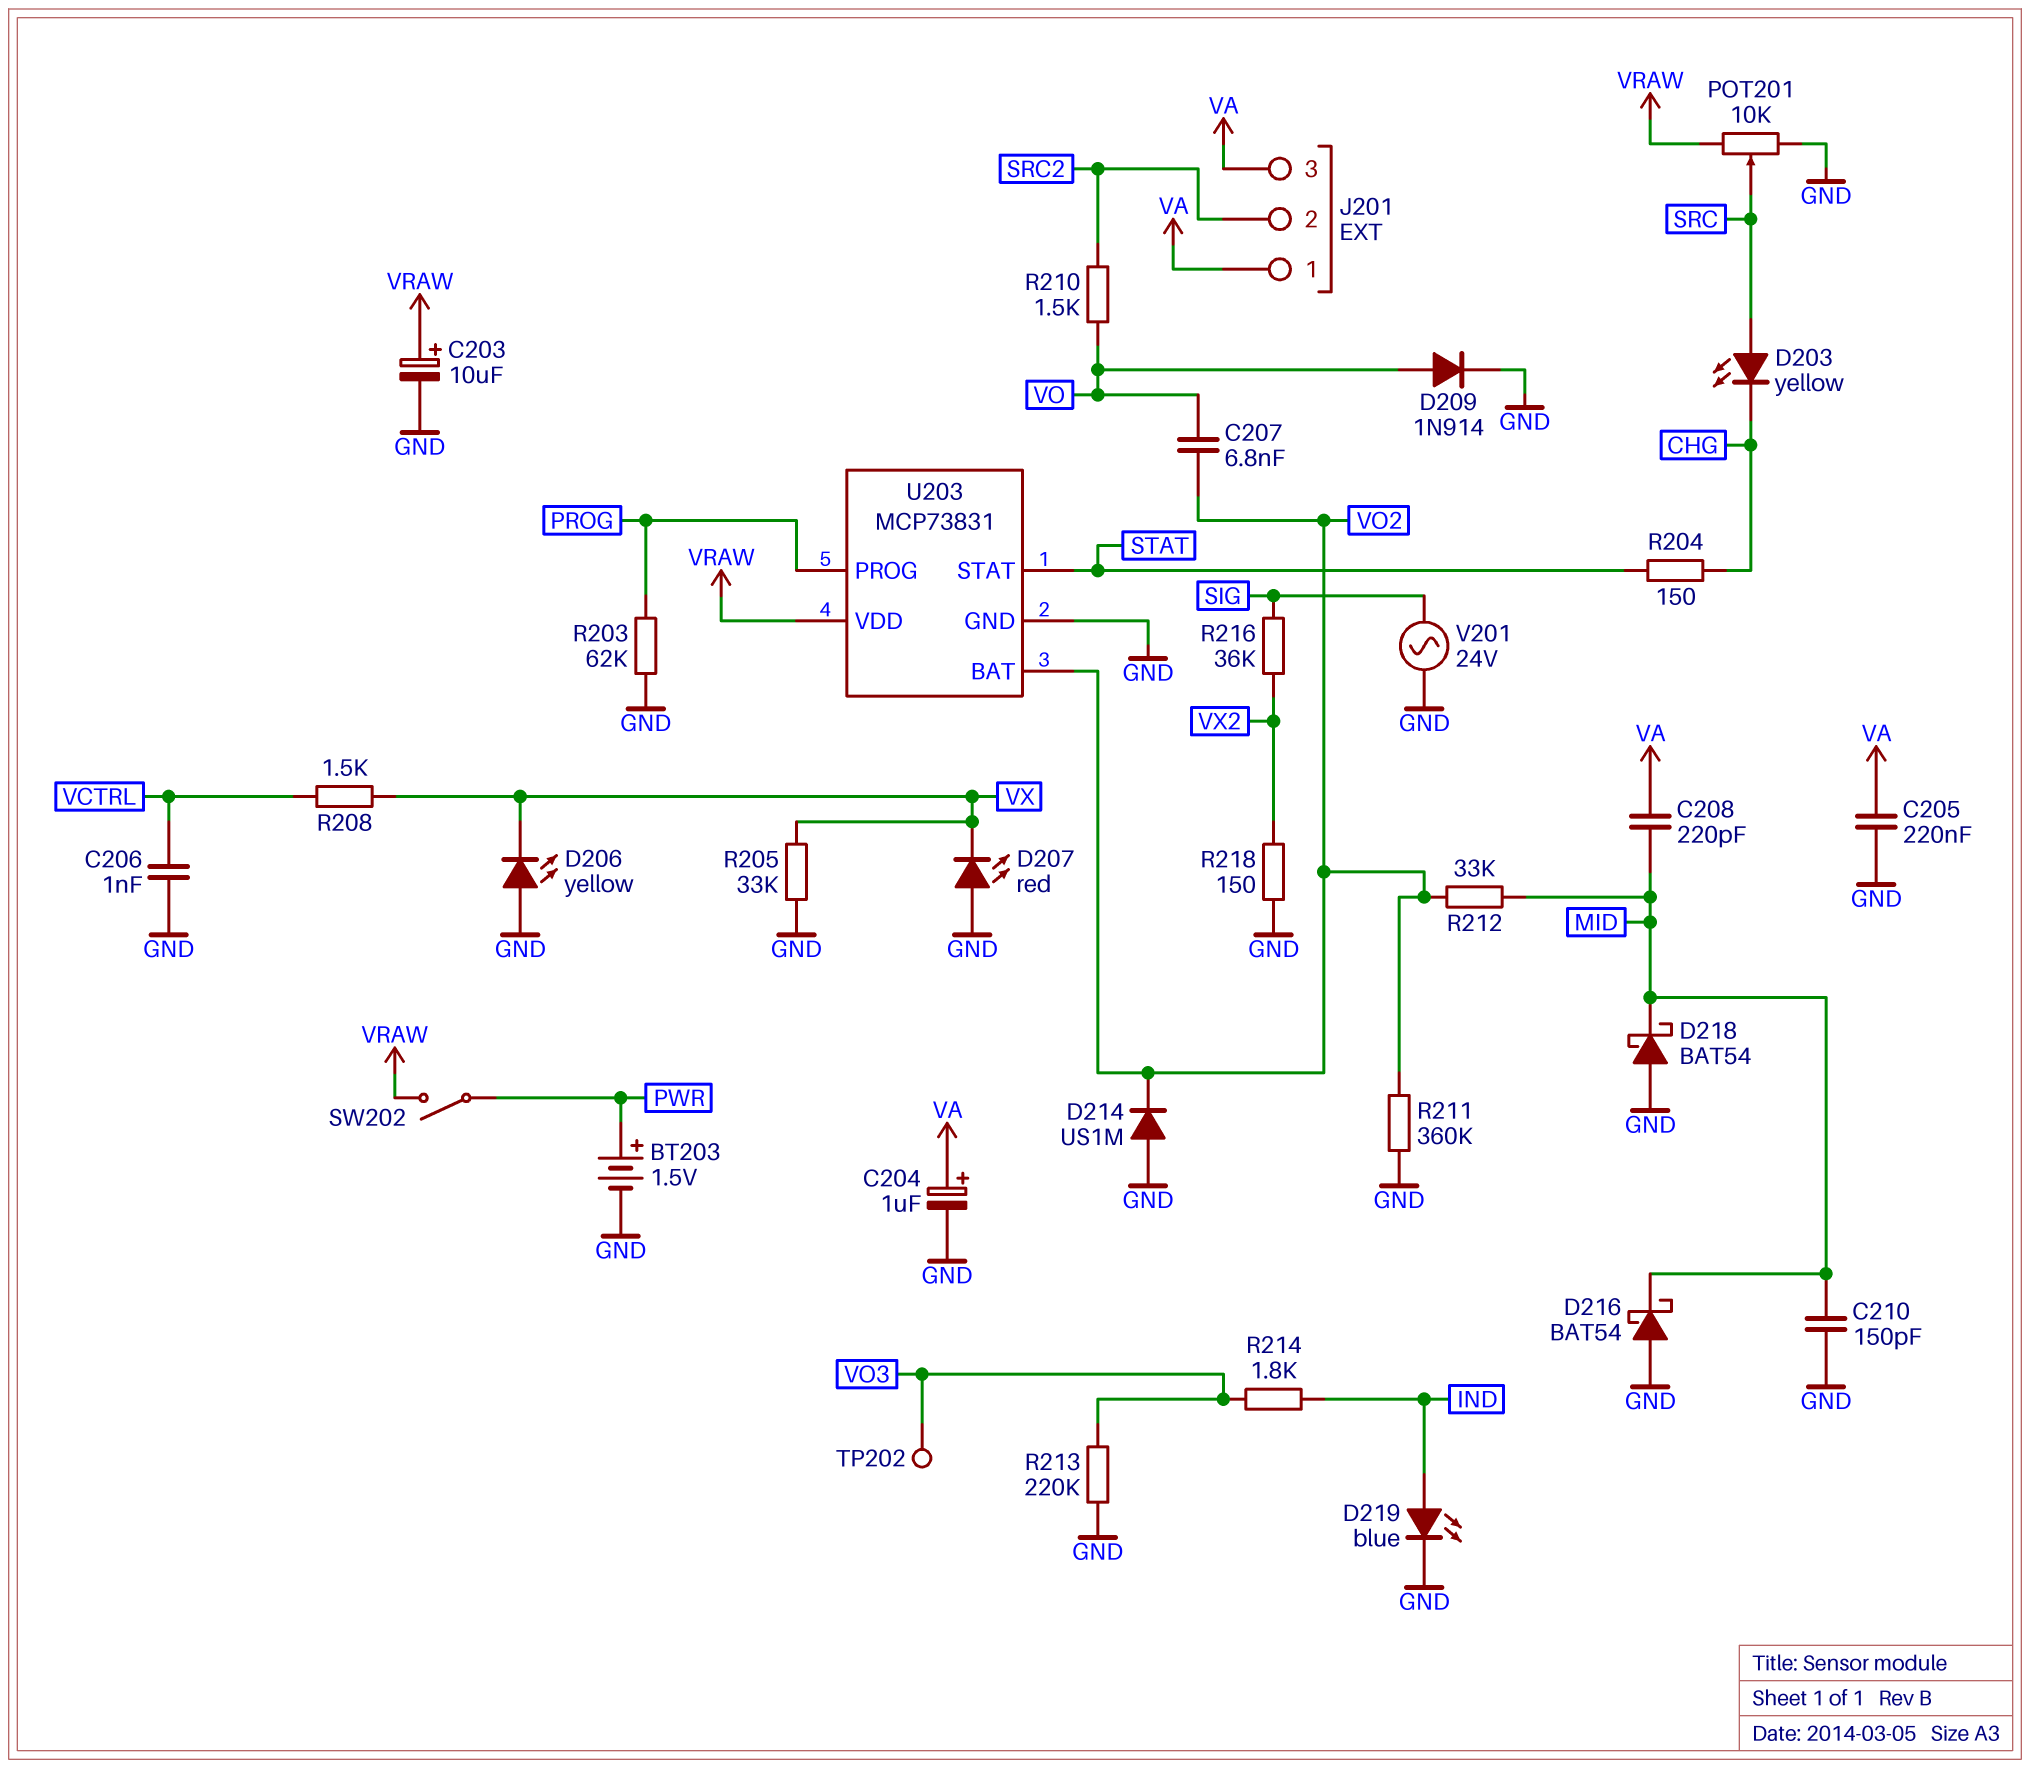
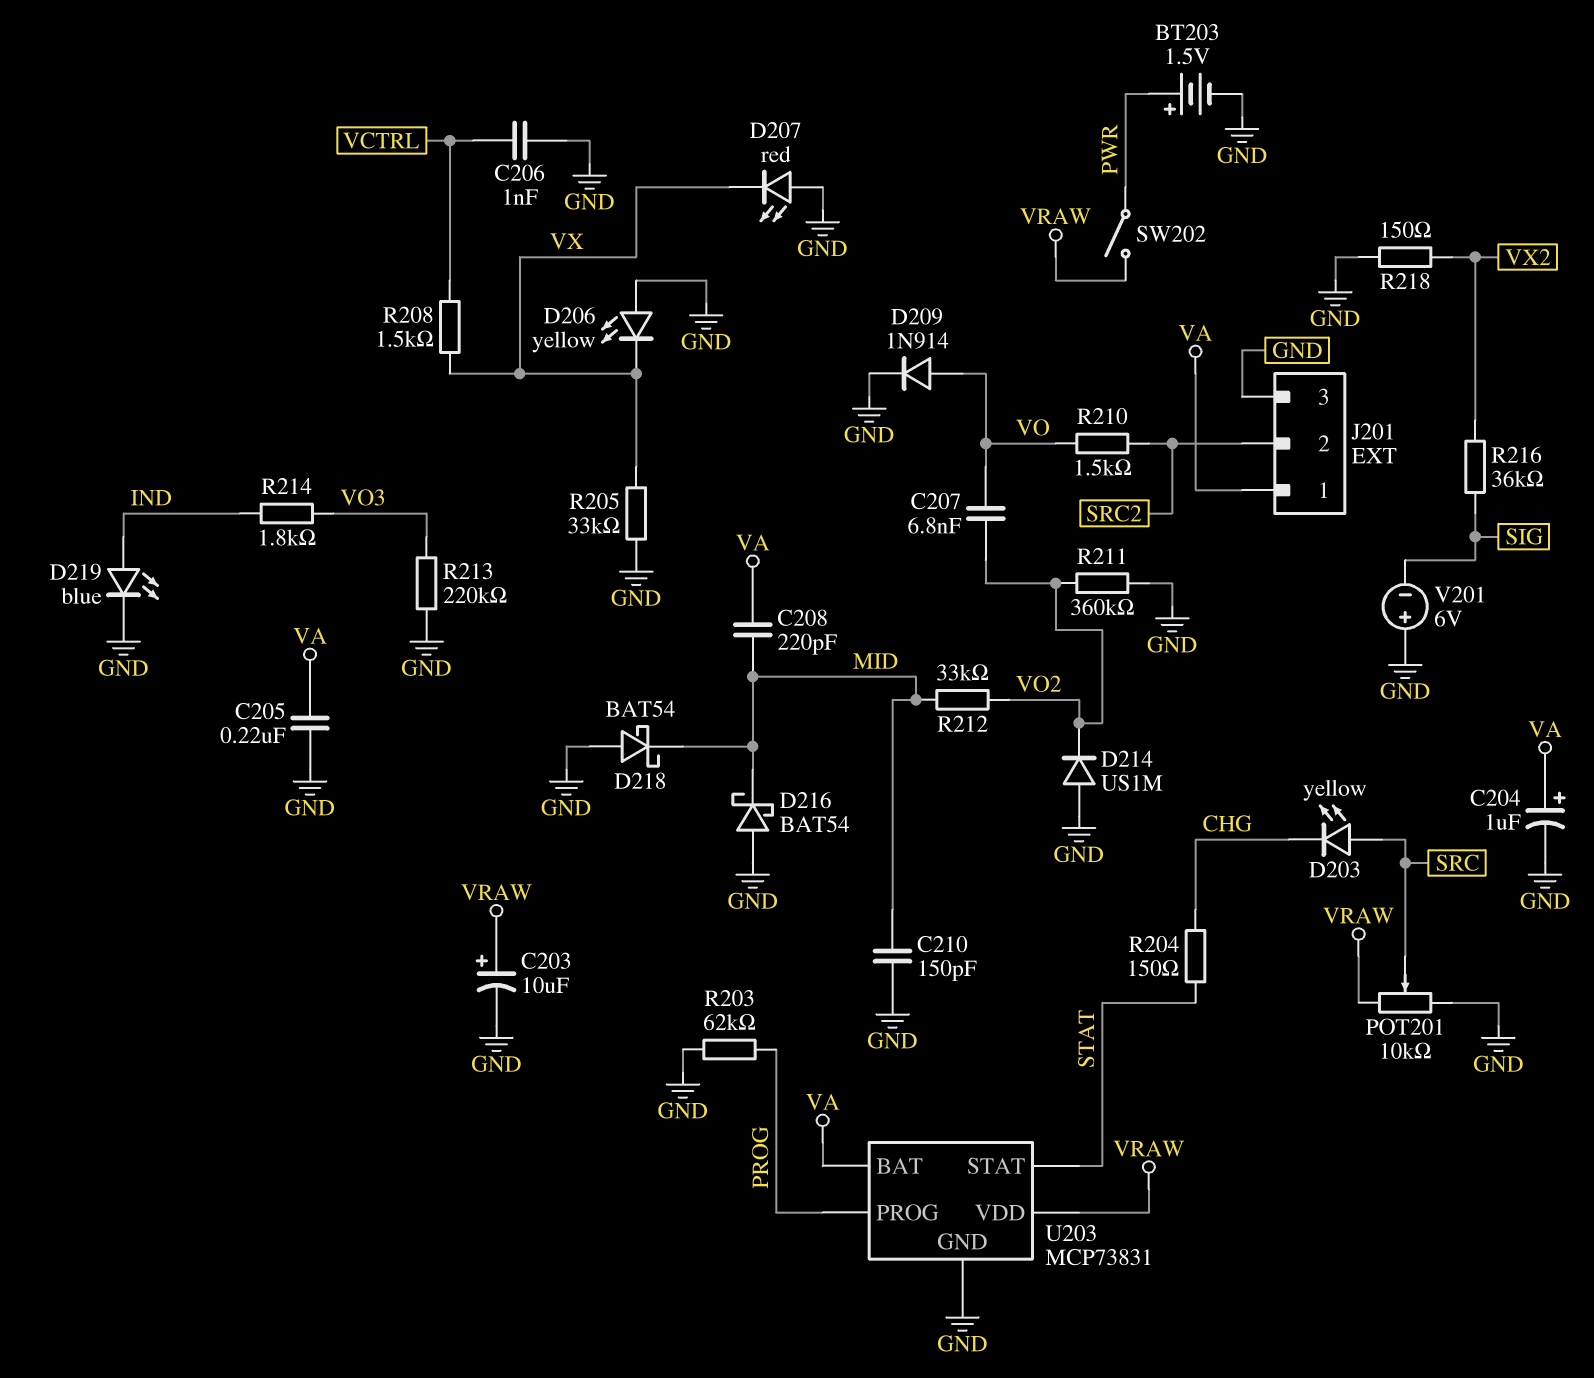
J201 pin 3: VA -> GND
TP202: test point (VO3) -> none
U203 pin BAT: VO2 -> VA
V201: AC 24V (GND, SIG) -> 6V (plus GND, minus SIG)

